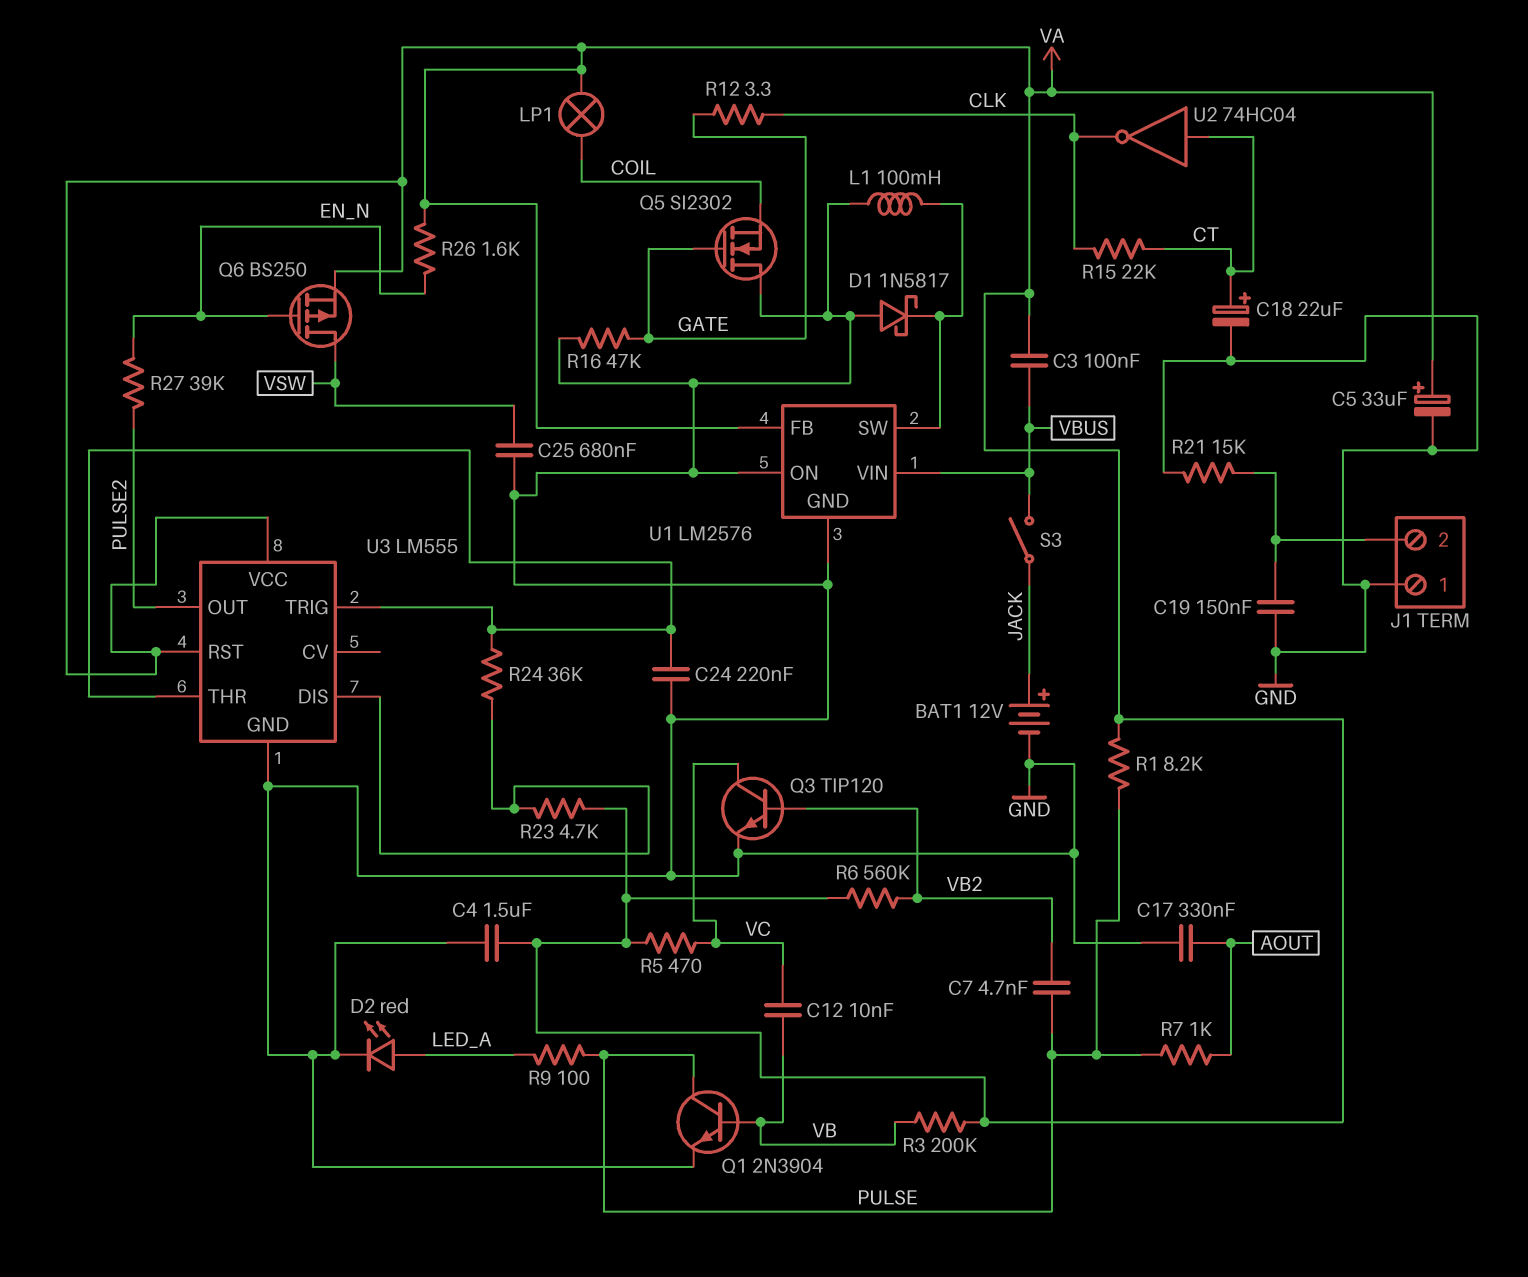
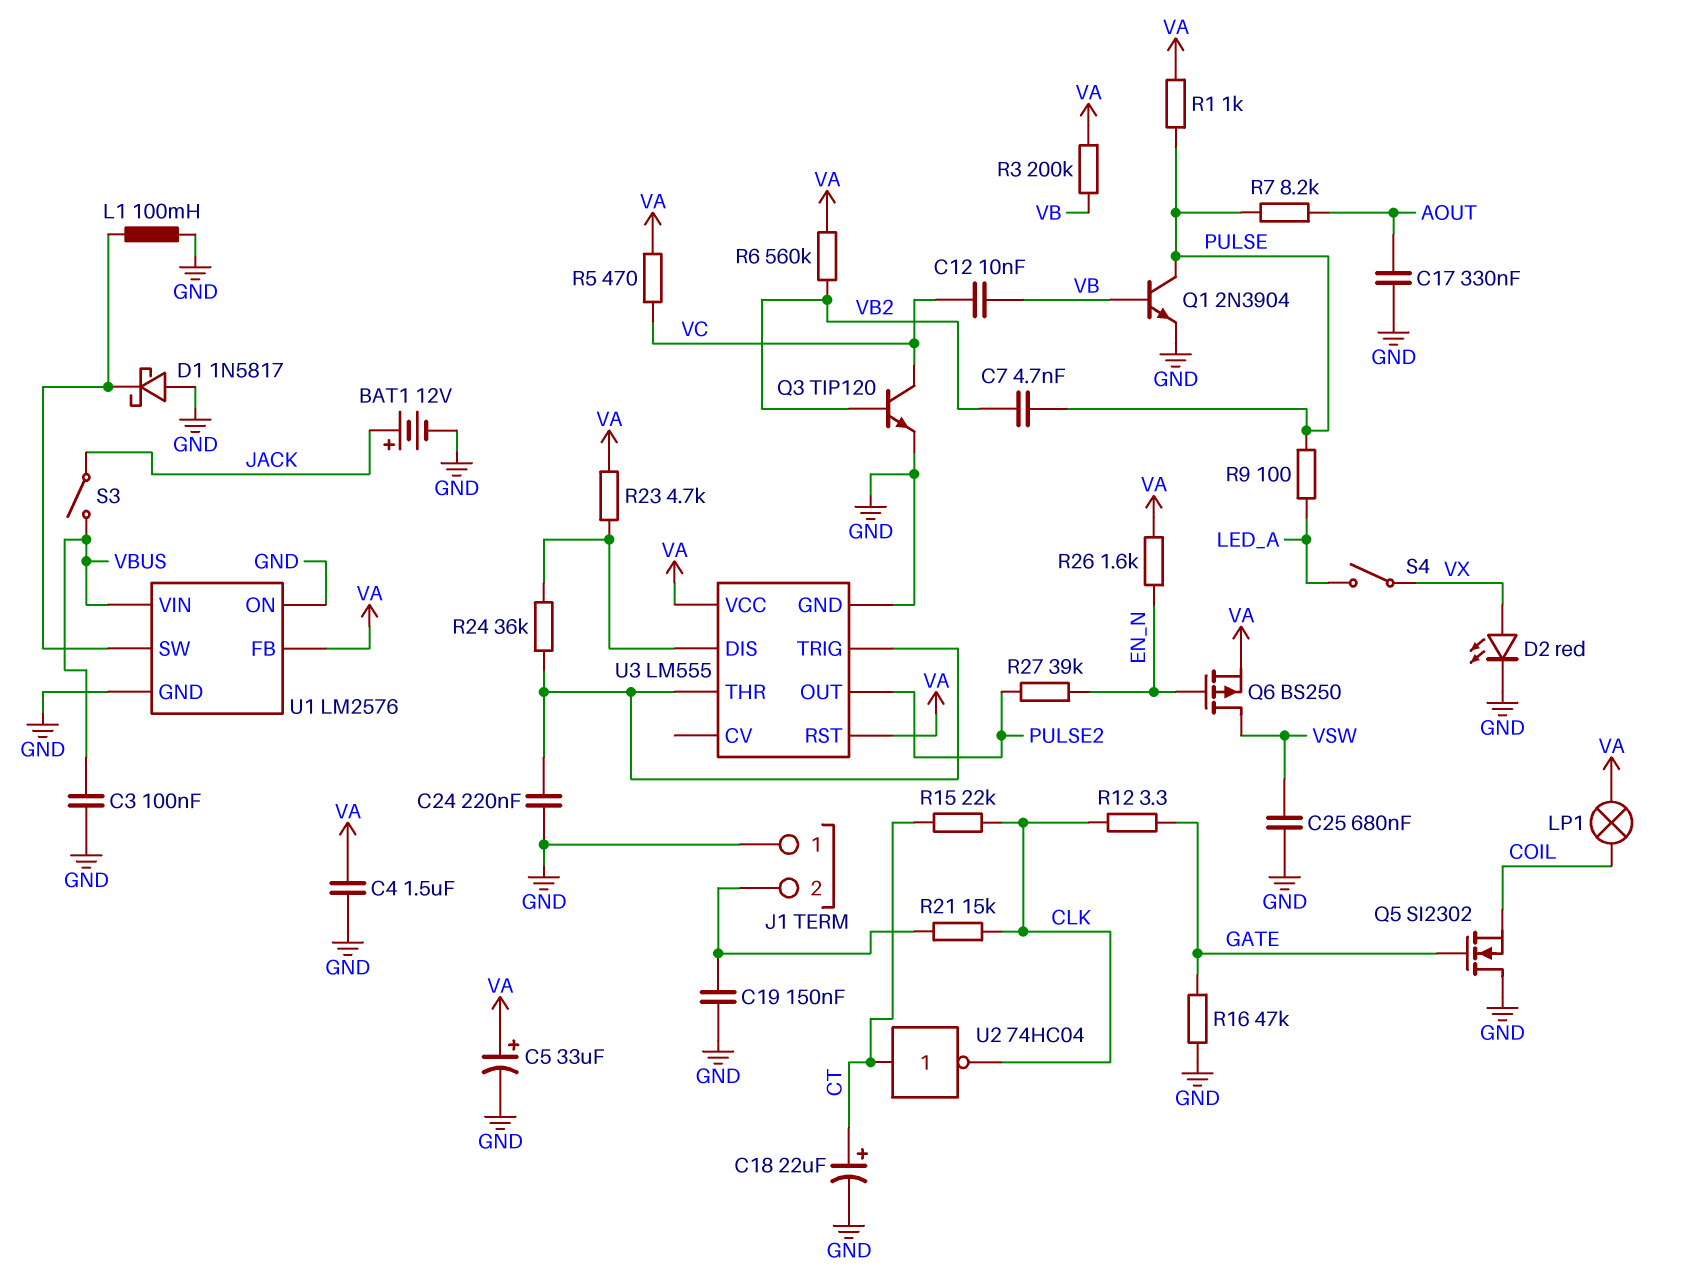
C3: 100nF (VA, VBUS) -> 100nF (GND, VBUS)
D2: LED red (A LED_A, K GND) -> LED red (A VX, K GND)
R1: 8.2k (PULSE, VA) -> 1k (PULSE, VA)
R7: 1k (AOUT, PULSE) -> 8.2k (AOUT, PULSE)
R21: 15k (GND, J1/2) -> 15k (CLK, J1/2)
S4: none -> switch (LED_A, VX)

